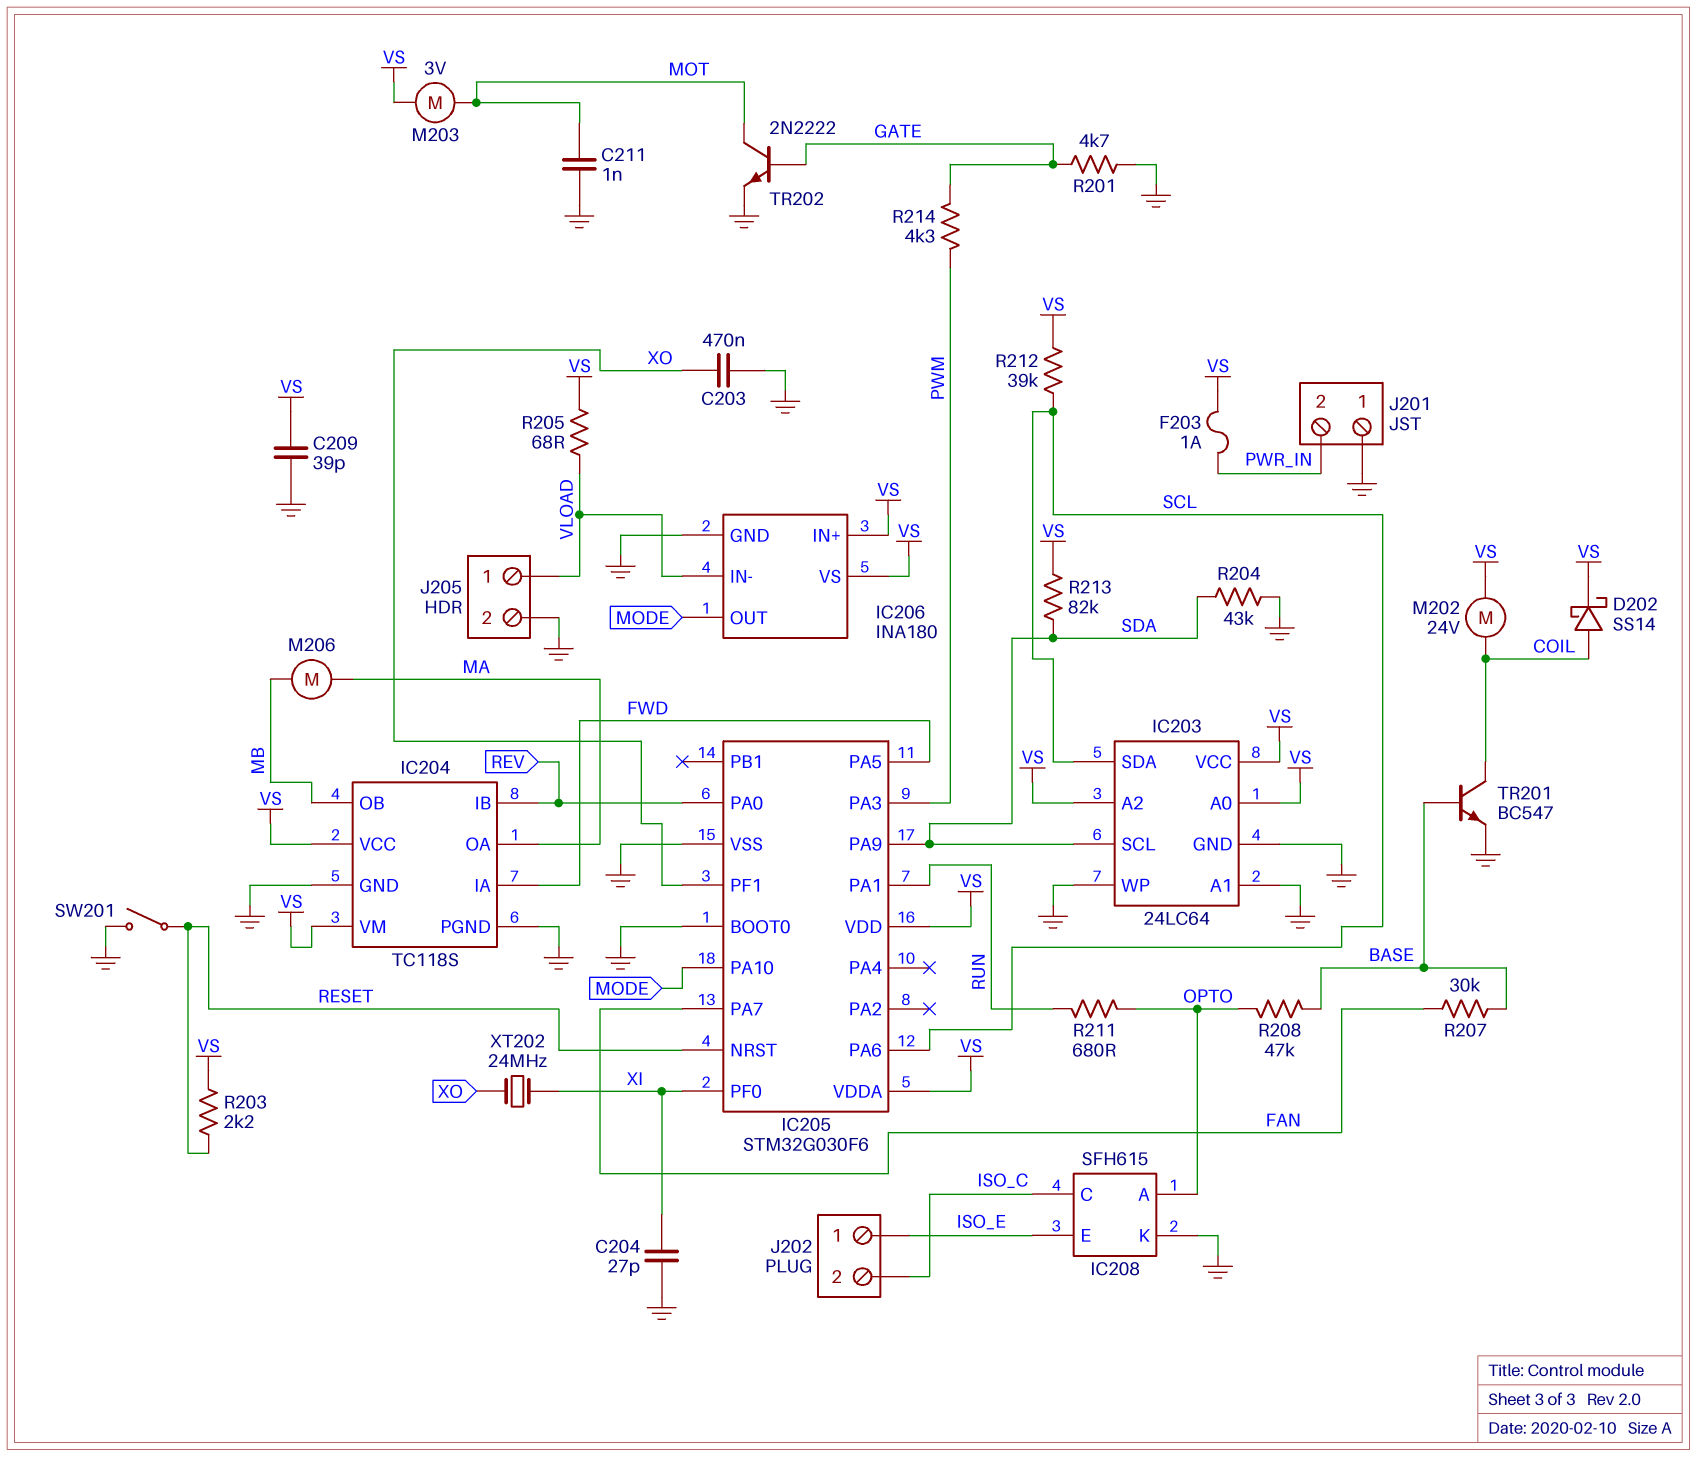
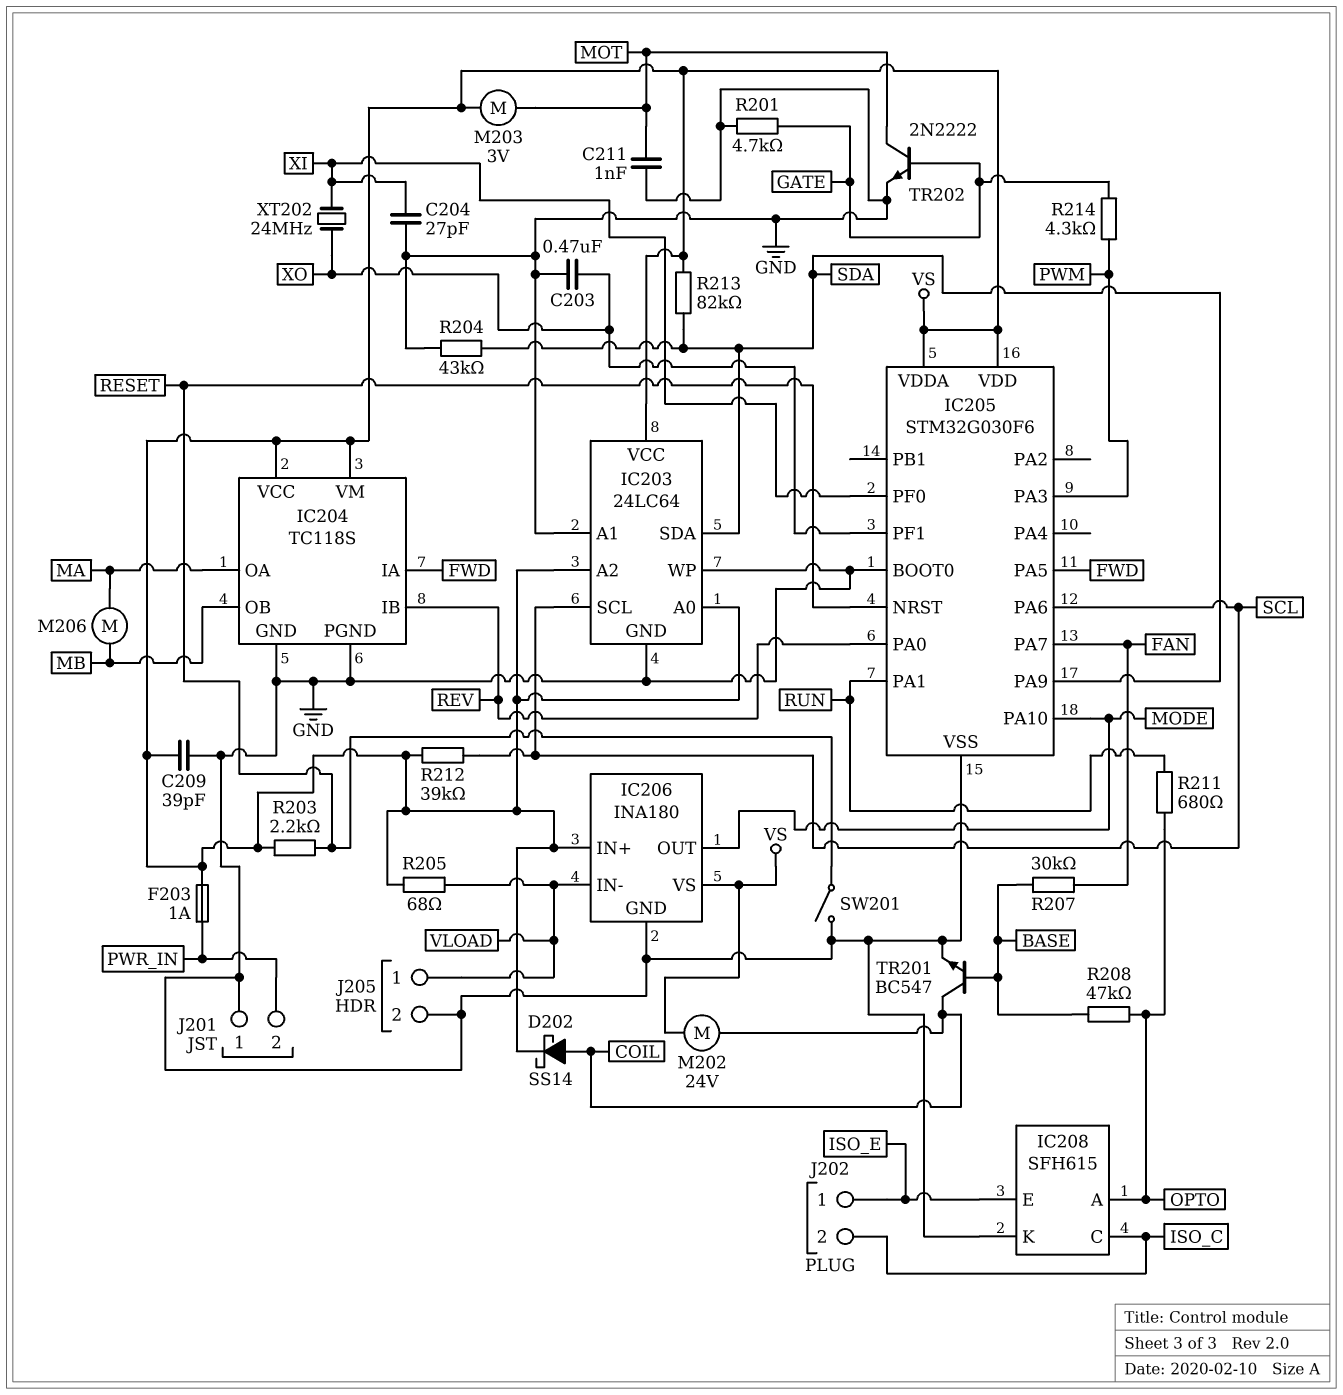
IC203 pin SCL: SDA -> SCL
IC203 pin SDA: SCL -> SDA

